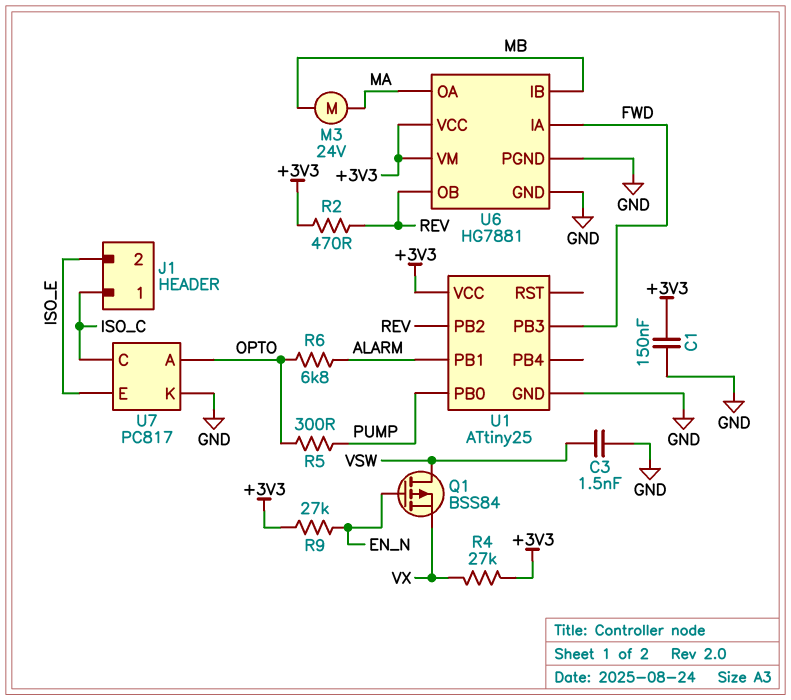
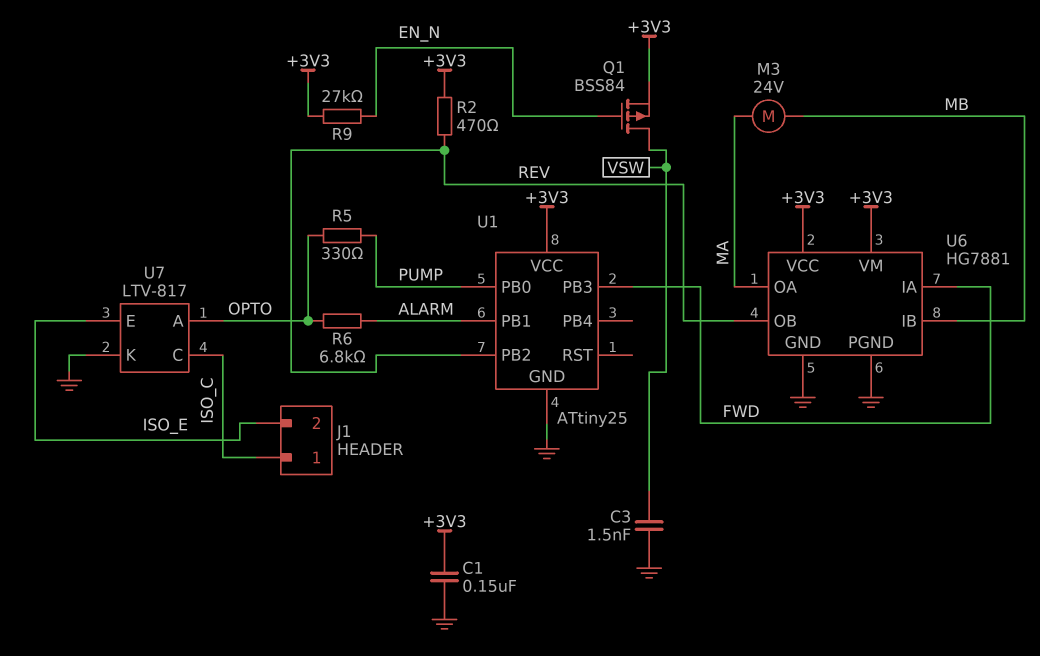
Q1: PMOS BSS84 (G EN_N, D VSW, S VX) -> PMOS BSS84 (G EN_N, D VSW, S +3V3)
R4: 27k (+3V3, VX) -> none
R5: 300 (OPTO, PUMP) -> 330 (OPTO, PUMP)
U7: PC817 -> LTV-817

